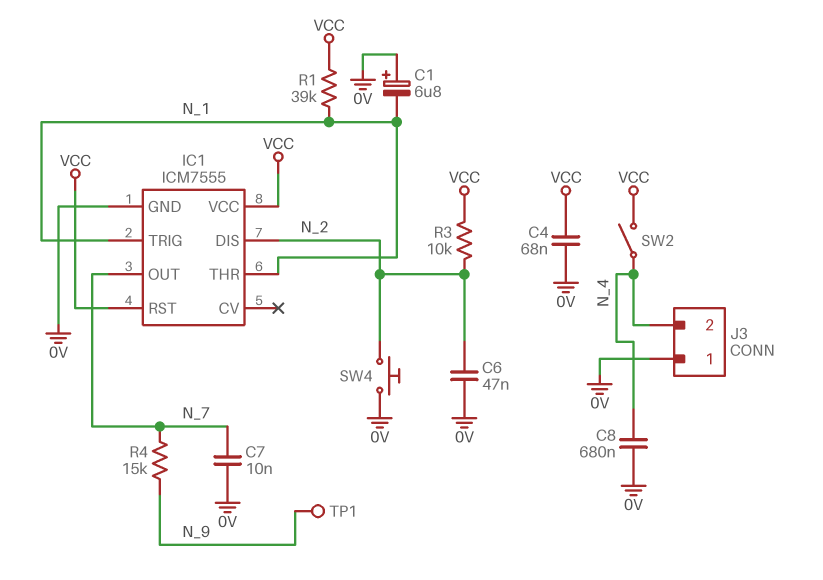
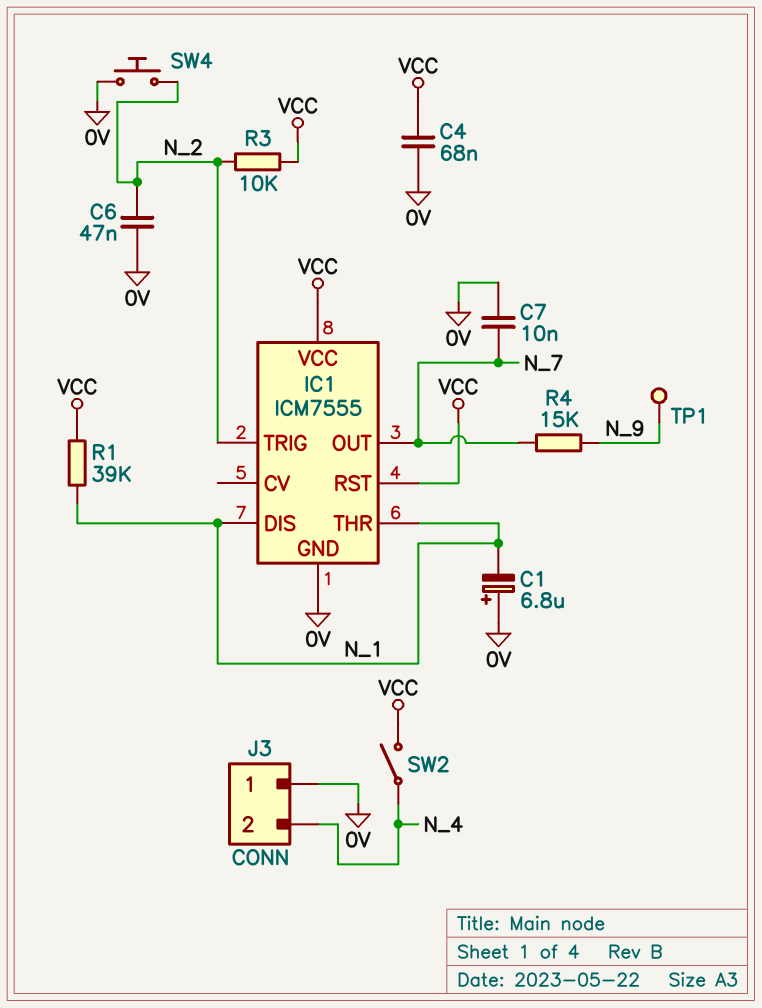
C8: 680nF (0V, N_4) -> none
IC1 pin DIS: N_2 -> N_1
IC1 pin TRIG: N_1 -> N_2

